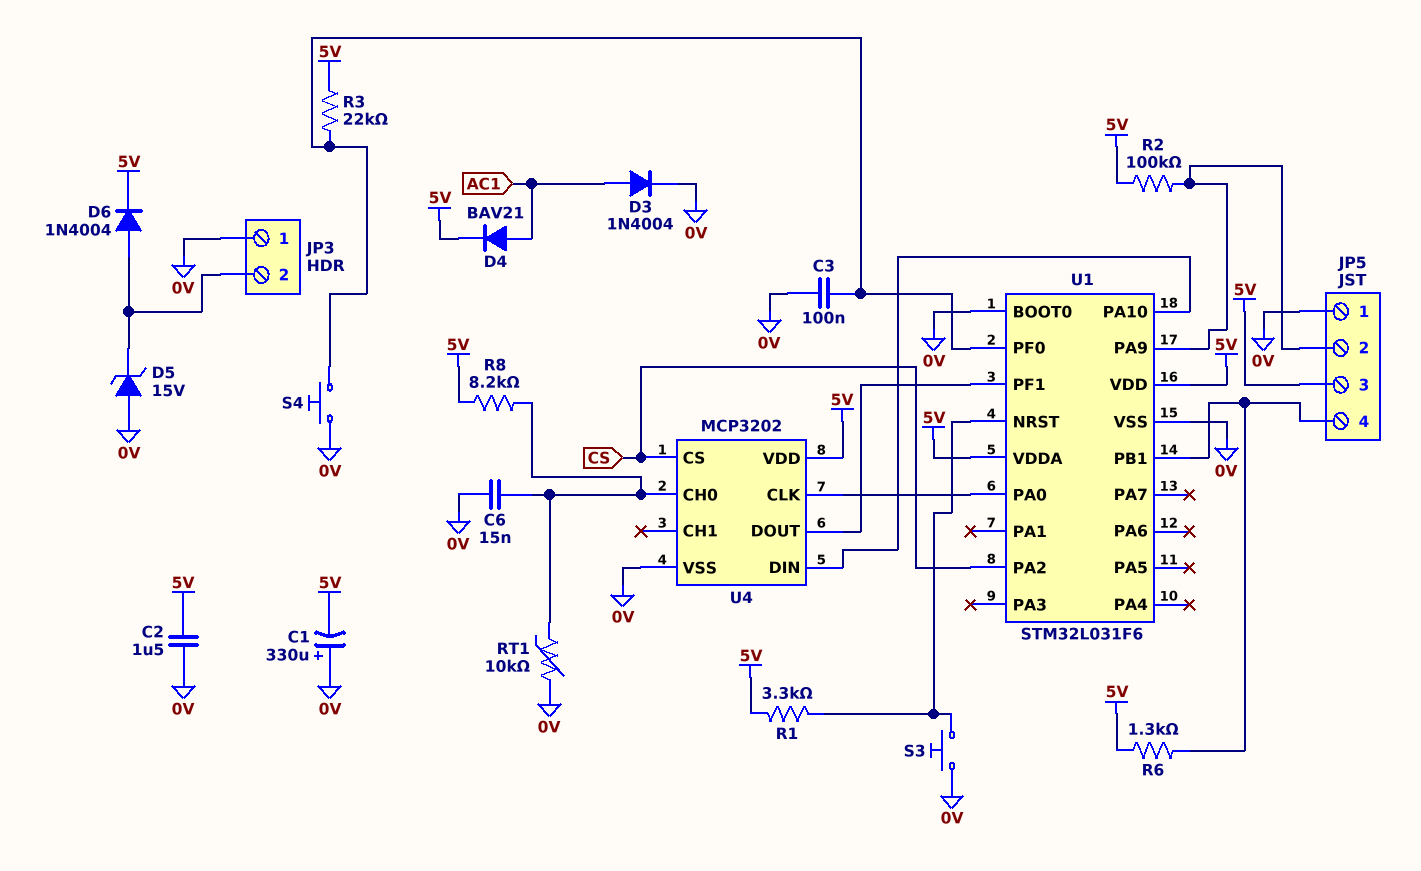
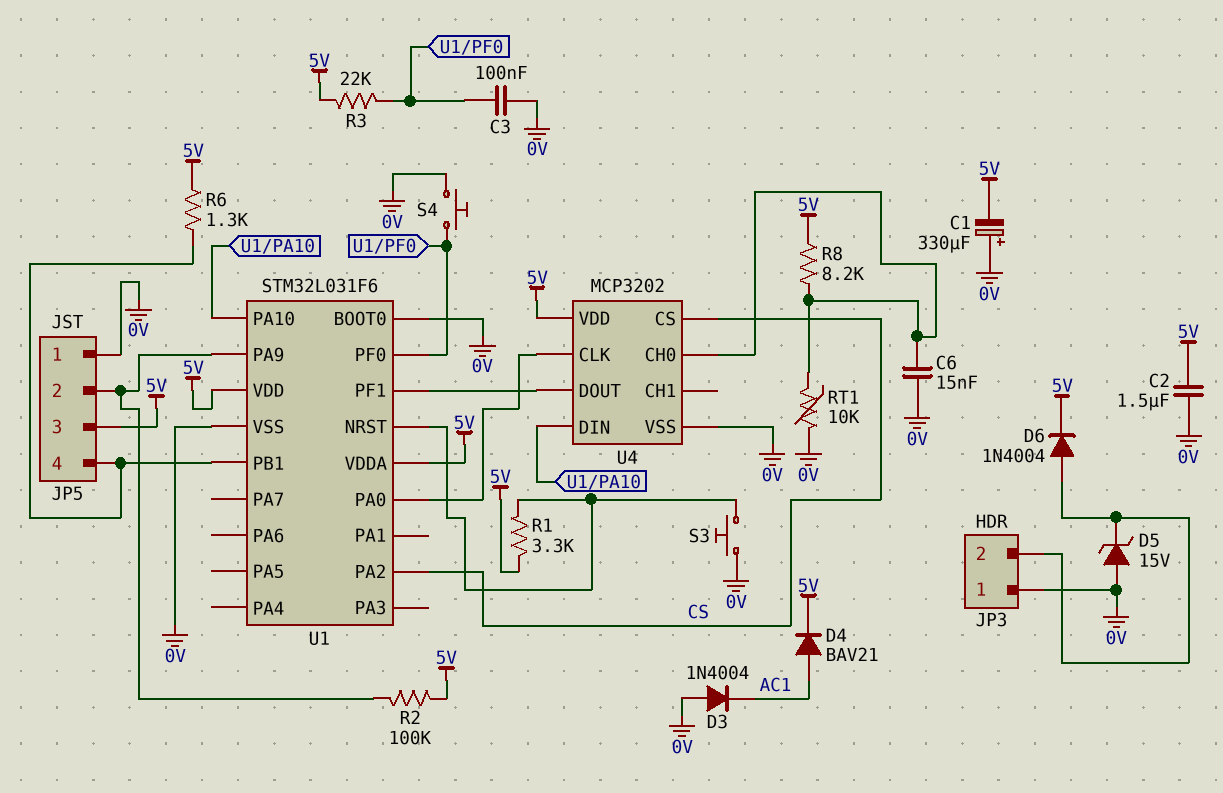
D3: diode 1N4004 (A AC1, K 0V) -> diode 1N4004 (A 0V, K AC1)

